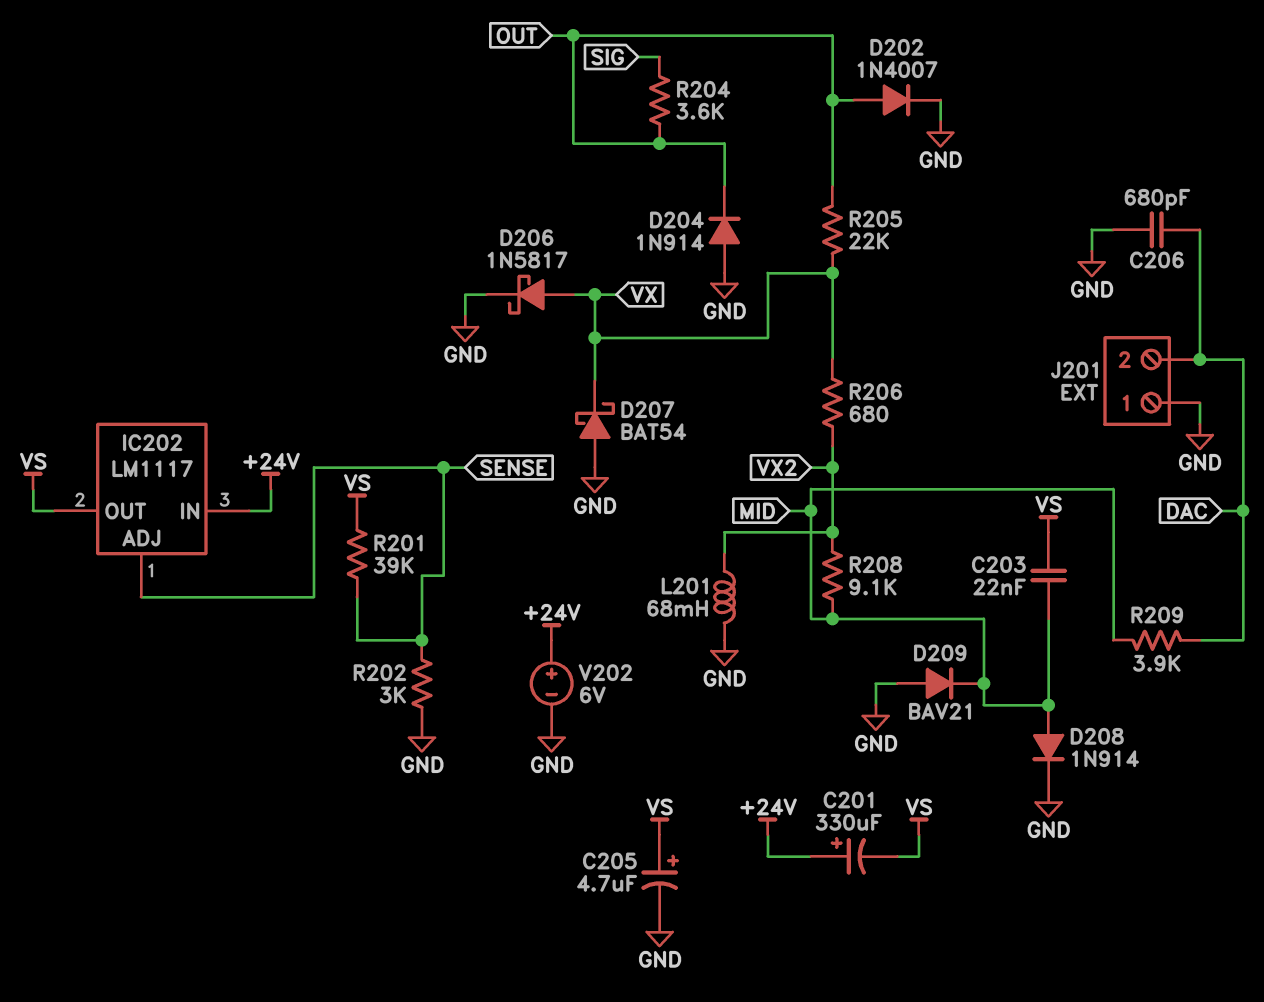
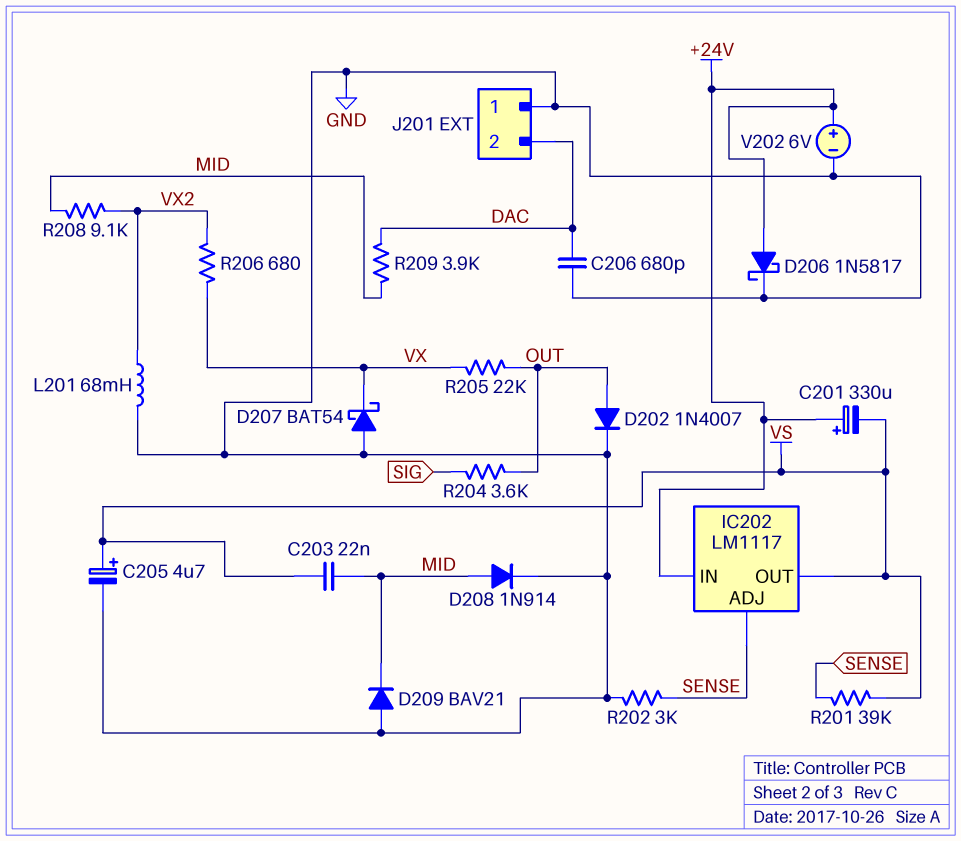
D204: diode 1N914 (A GND, K OUT) -> none
D206: schottky 1N5817 (A VX, K GND) -> schottky 1N5817 (A +24V, K GND)

